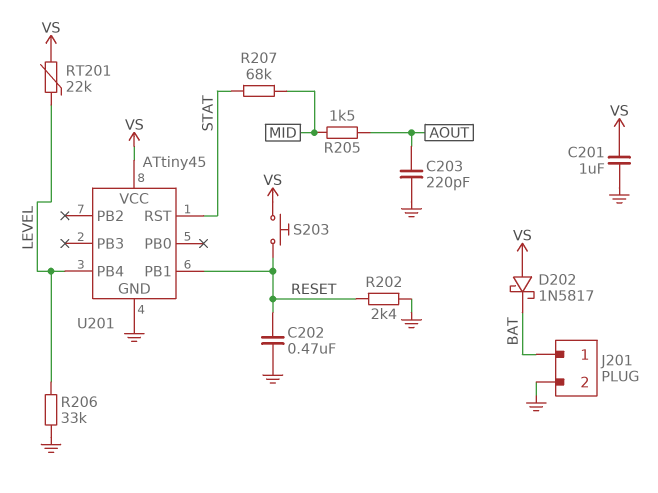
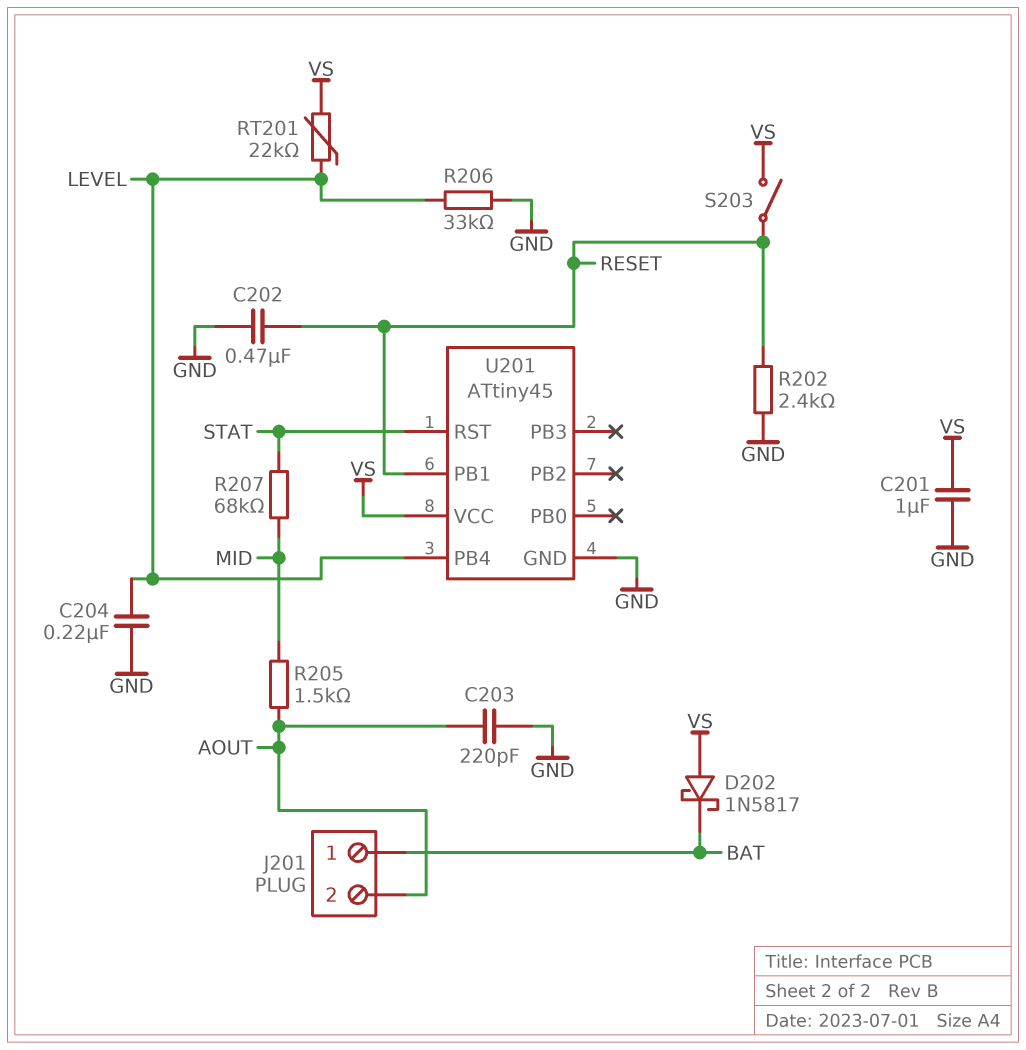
C204: none -> 220nF (GND, LEVEL)
J201 pin 2: GND -> AOUT
S203: button (RESET, VS) -> switch (RESET, VS)

